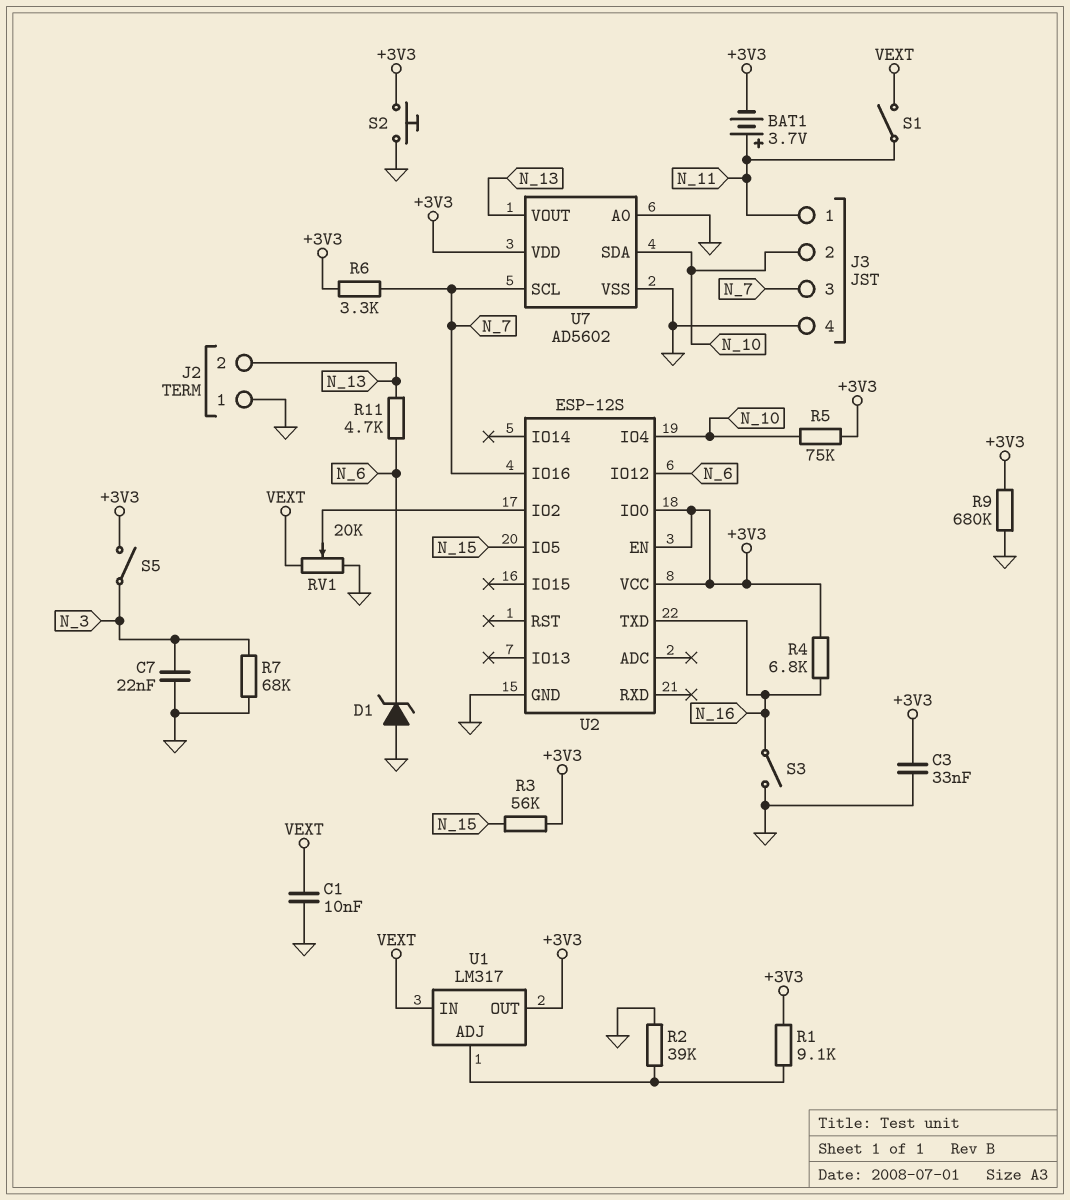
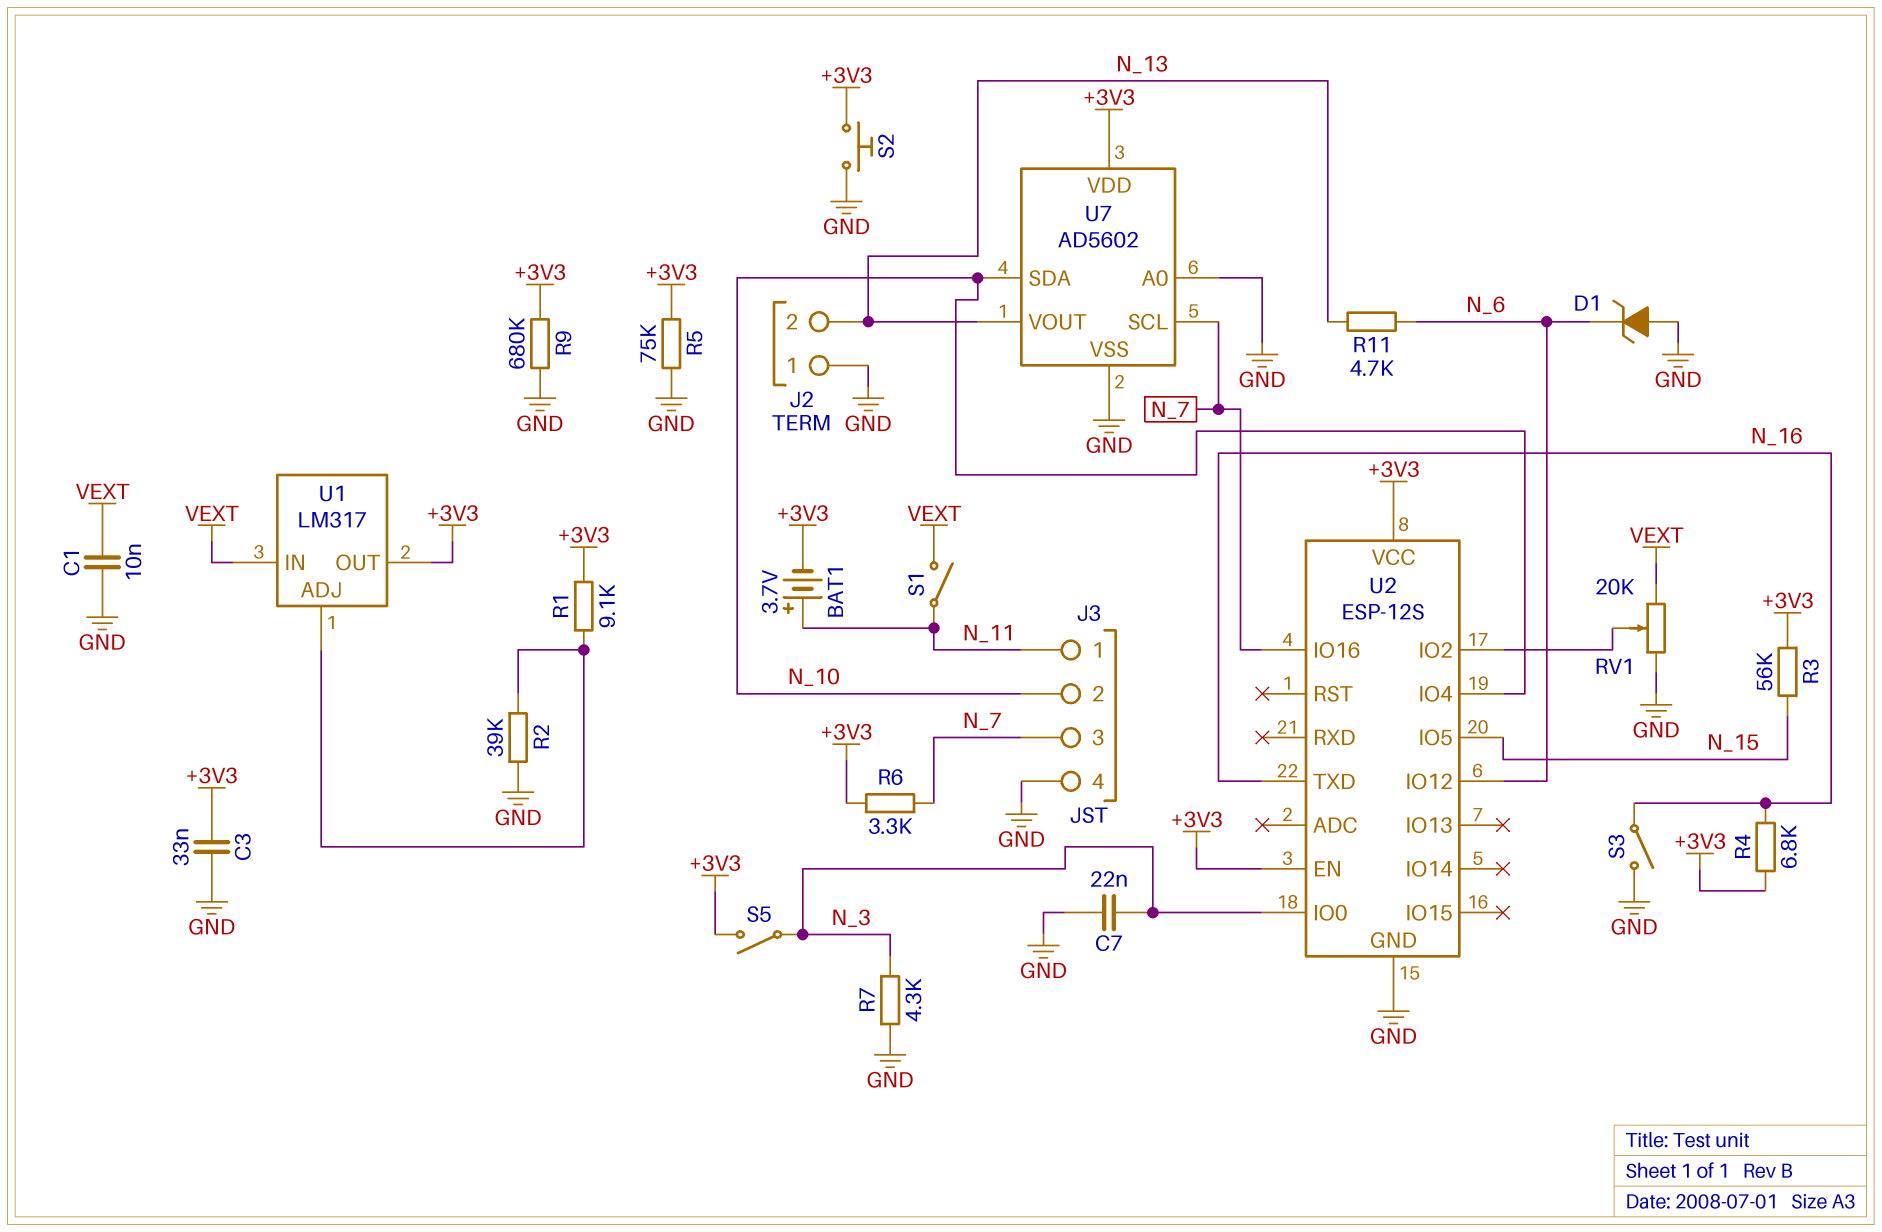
R5: 75k (+3V3, N_10) -> 75k (+3V3, GND)
R7: 68k (GND, N_3) -> 4.3k (GND, N_3)
U2 pin IO0: +3V3 -> N_3

